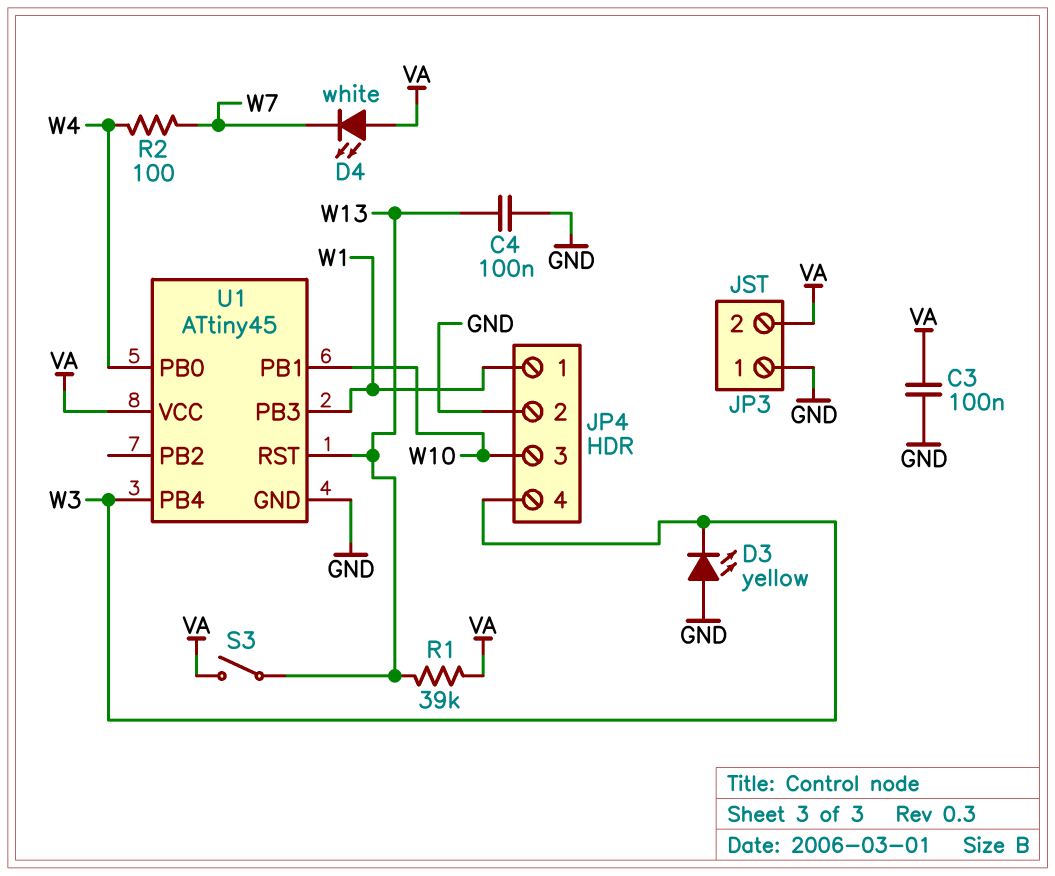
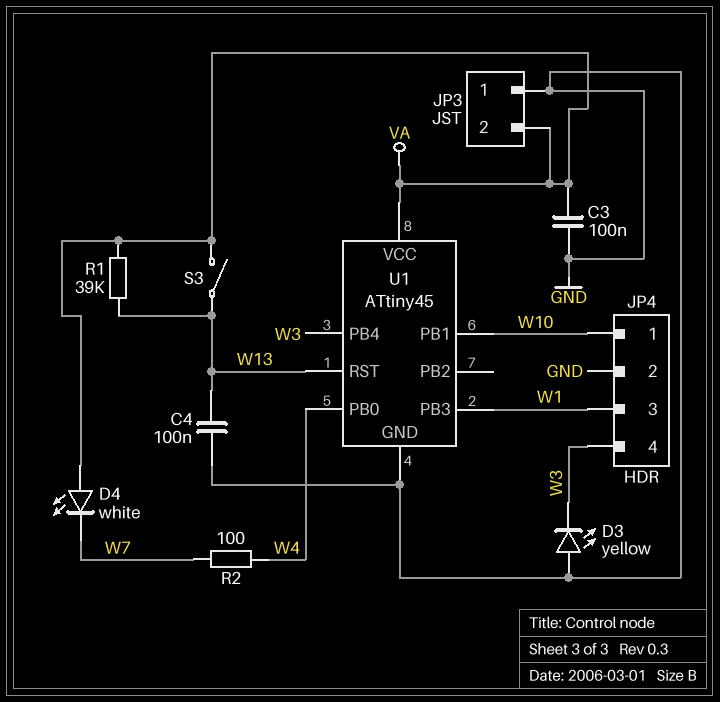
JP4 pin 1: W1 -> W10
JP4 pin 3: W10 -> W1

